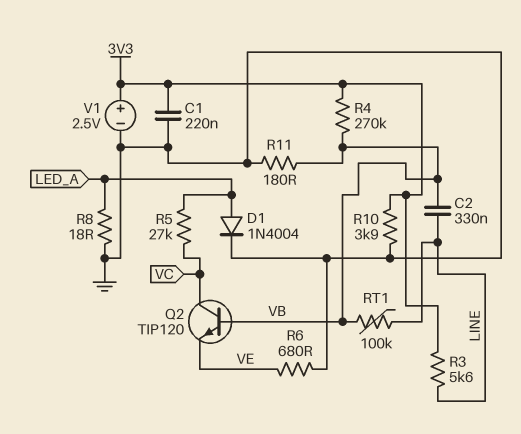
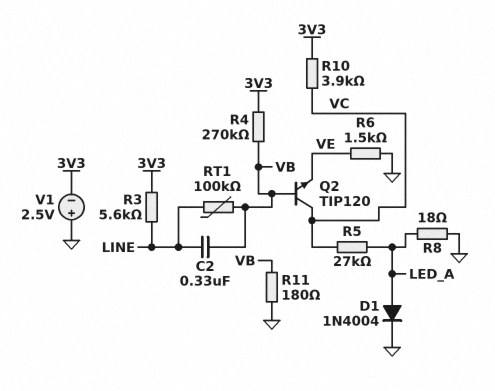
C1: 220nF (3V3, GND) -> none
R6: 680 (GND, VE) -> 1.5k (GND, VE)
R10: 3.9k (3V3, GND) -> 3.9k (3V3, VC)
V1: 2.5V (plus 3V3, minus GND) -> 2.5V (plus GND, minus 3V3)

